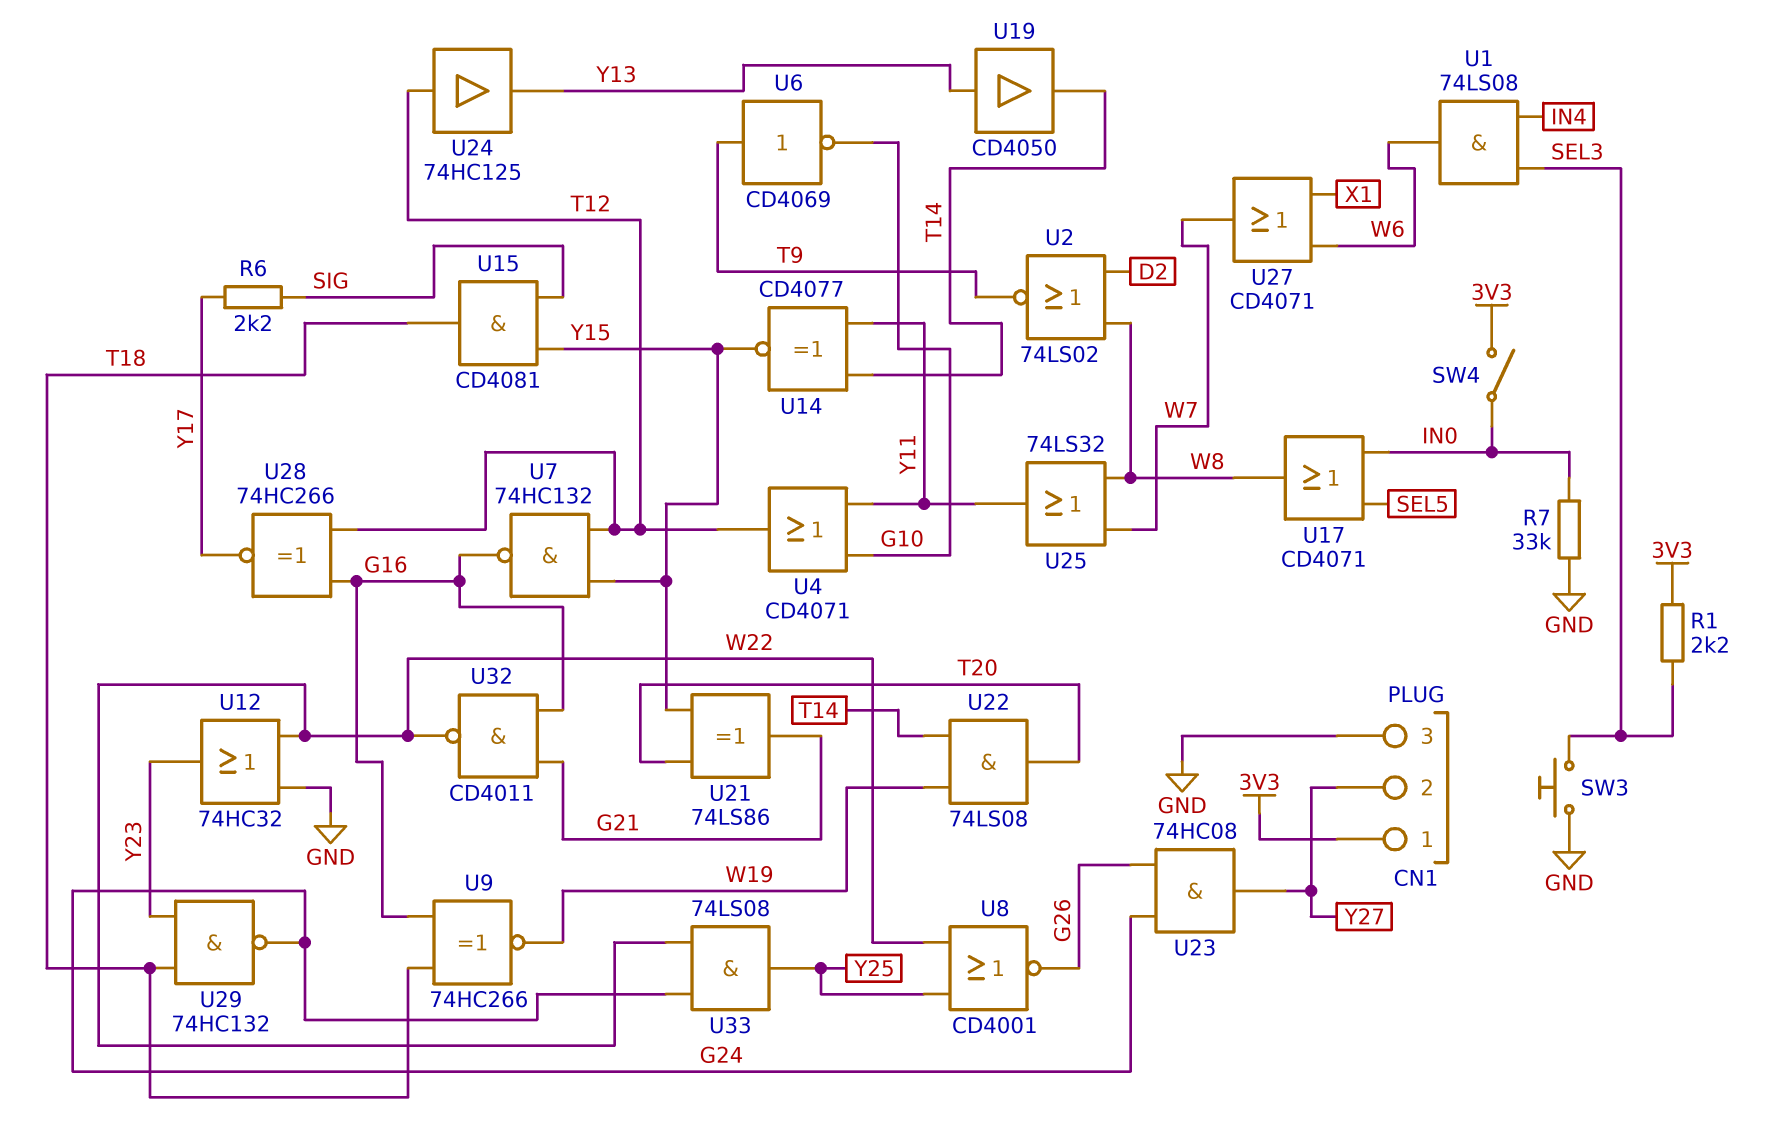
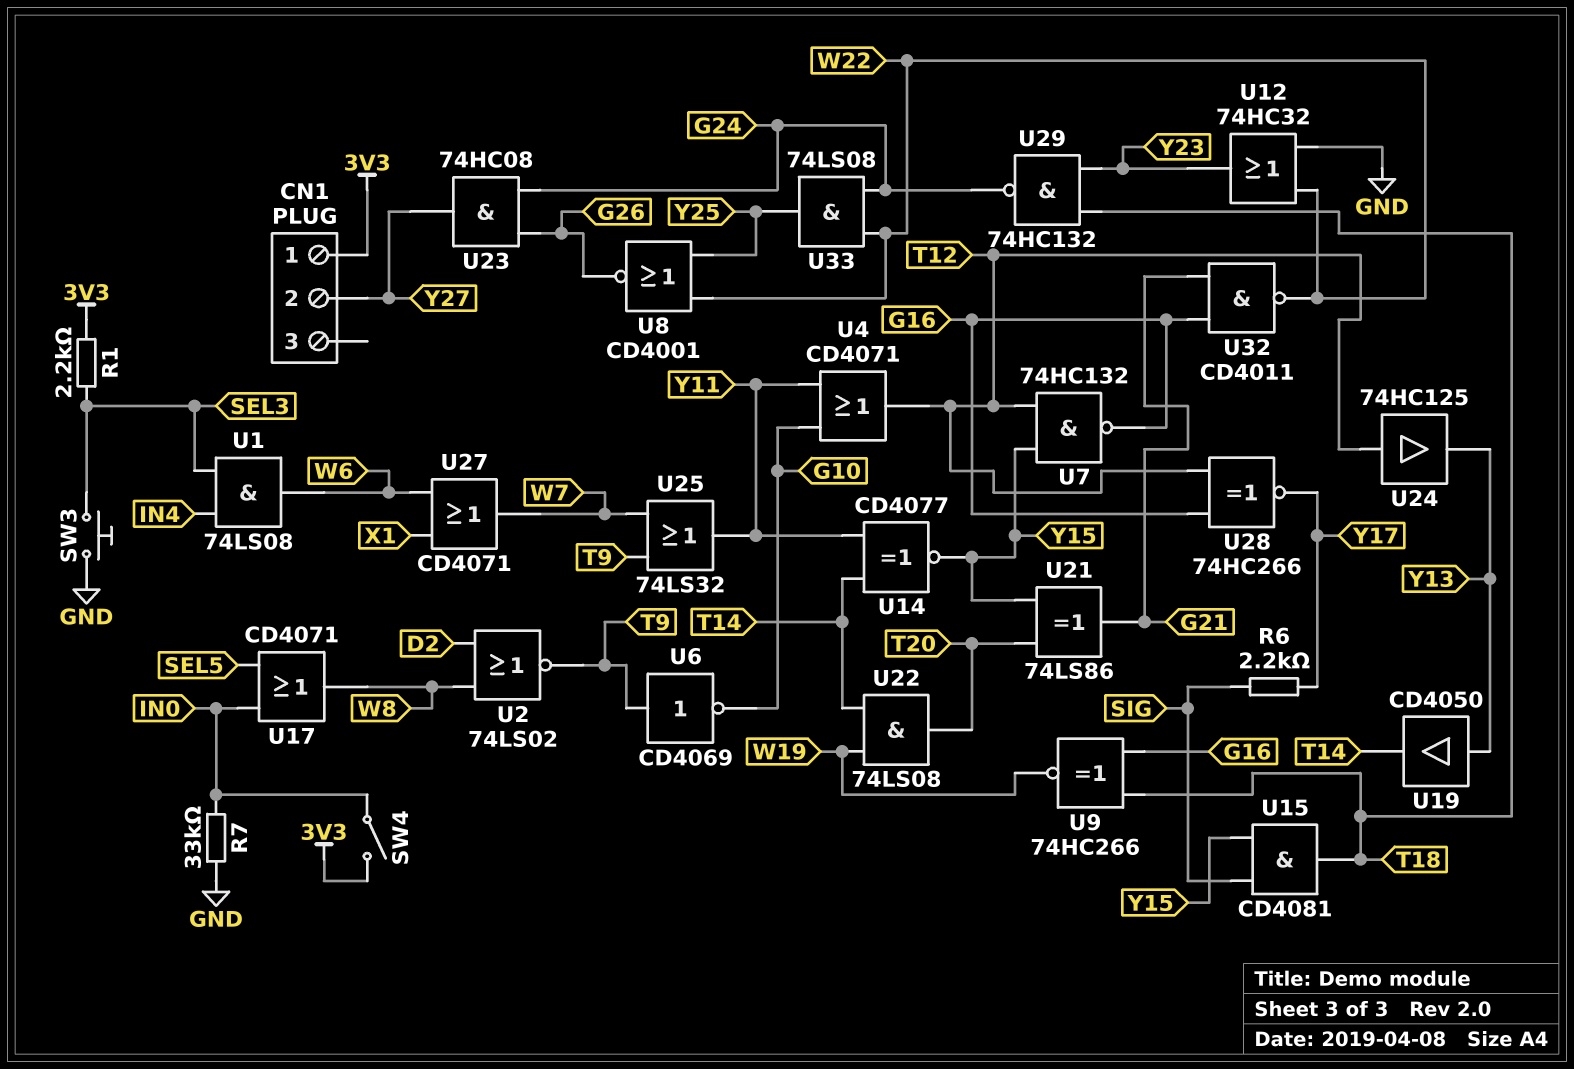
CN1 pin 3: GND -> none
U25: OR 74LS32 (in W7, in W8, out Y11) -> OR 74LS32 (in T9, in W7, out Y11)

